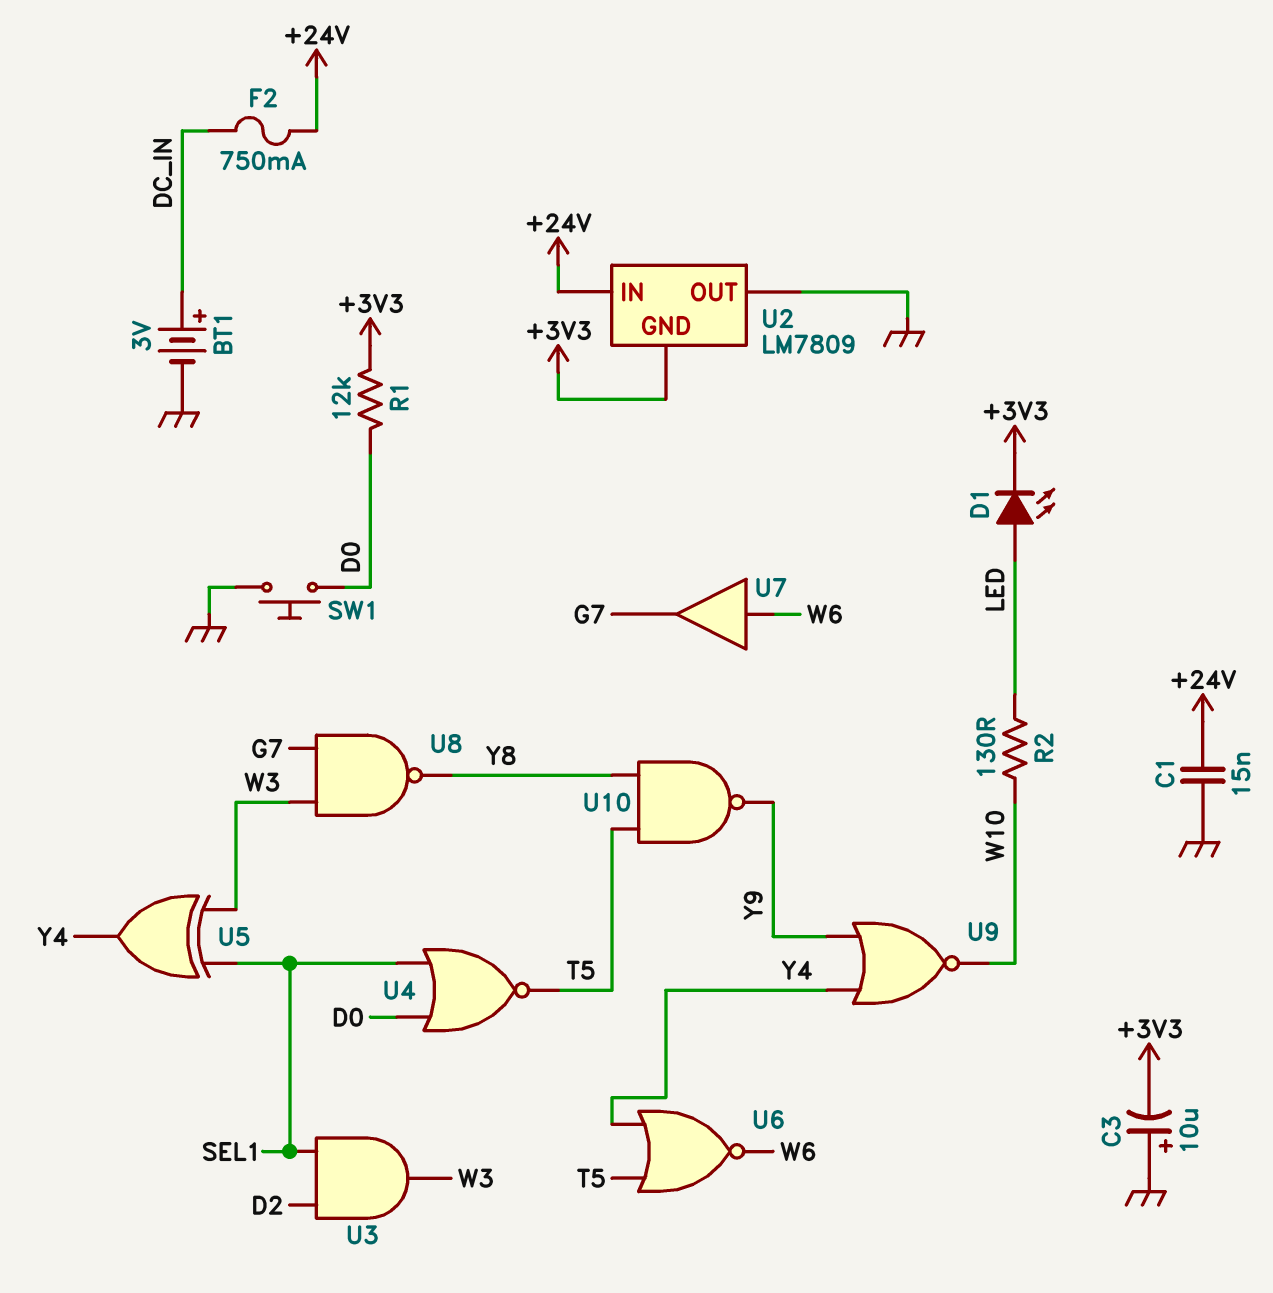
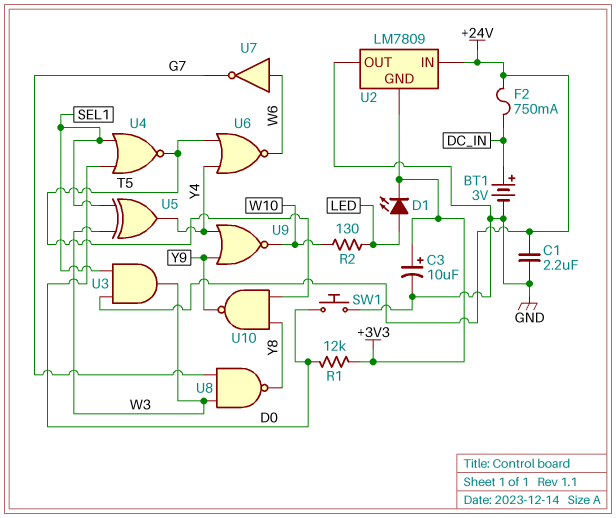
C1: 15nF (+24V, GND) -> 2.2uF (+24V, GND)
C3: 10uF (plus GND, minus +3V3) -> 10uF (plus +3V3, minus GND)
U3: AND (in D2, in SEL1, out W3) -> AND (in +24V, in SEL1, out W3)
U7: buffer (in W6, out G7) -> NOT (in W6, out G7)

